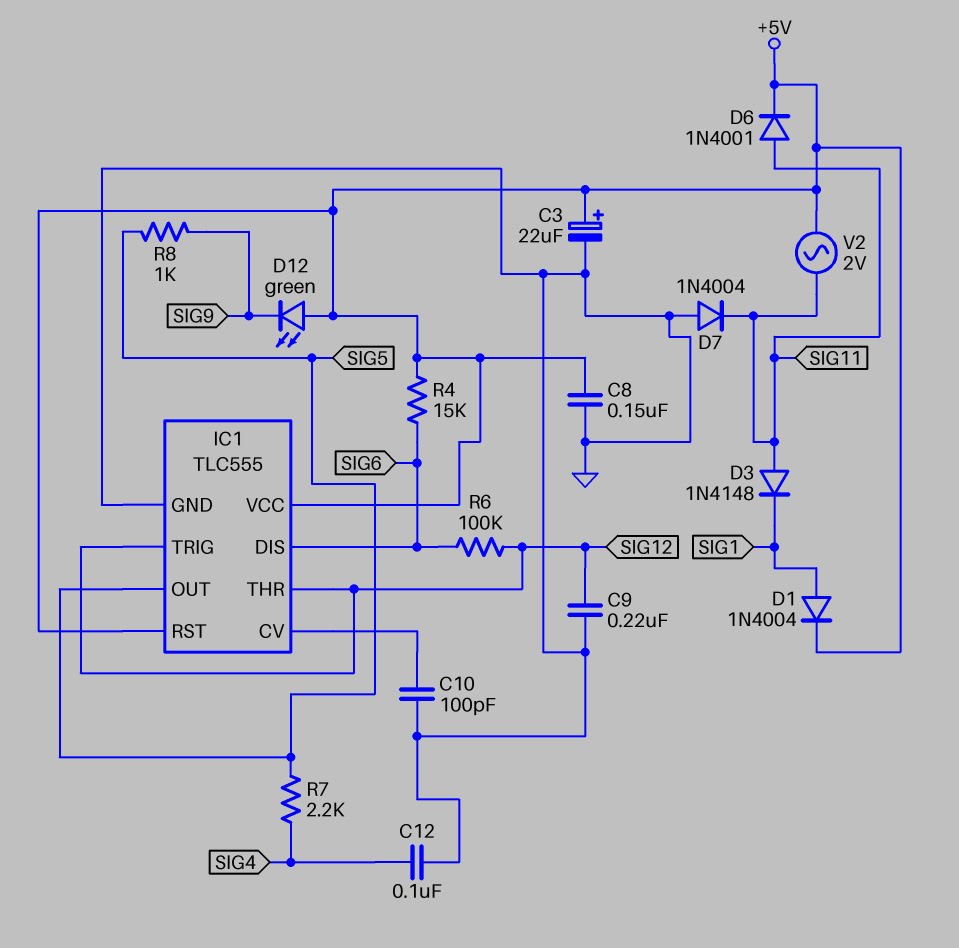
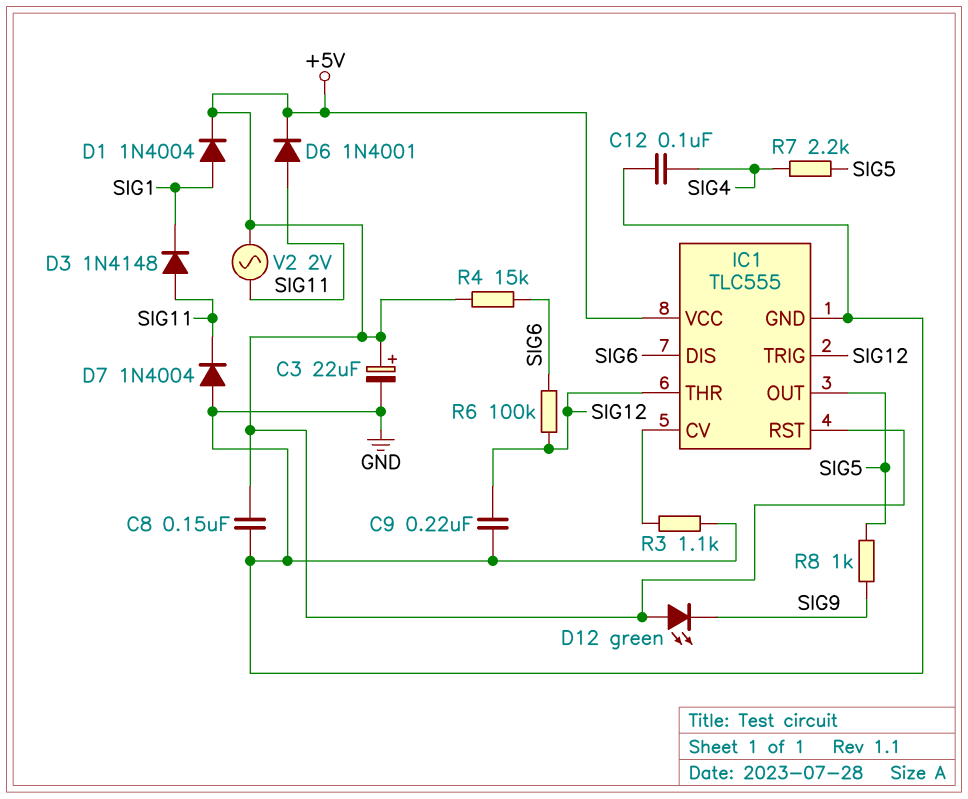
C10: 100pF (GND, IC1/CV) -> none
R3: none -> 1.1k (GND, IC1/CV)

